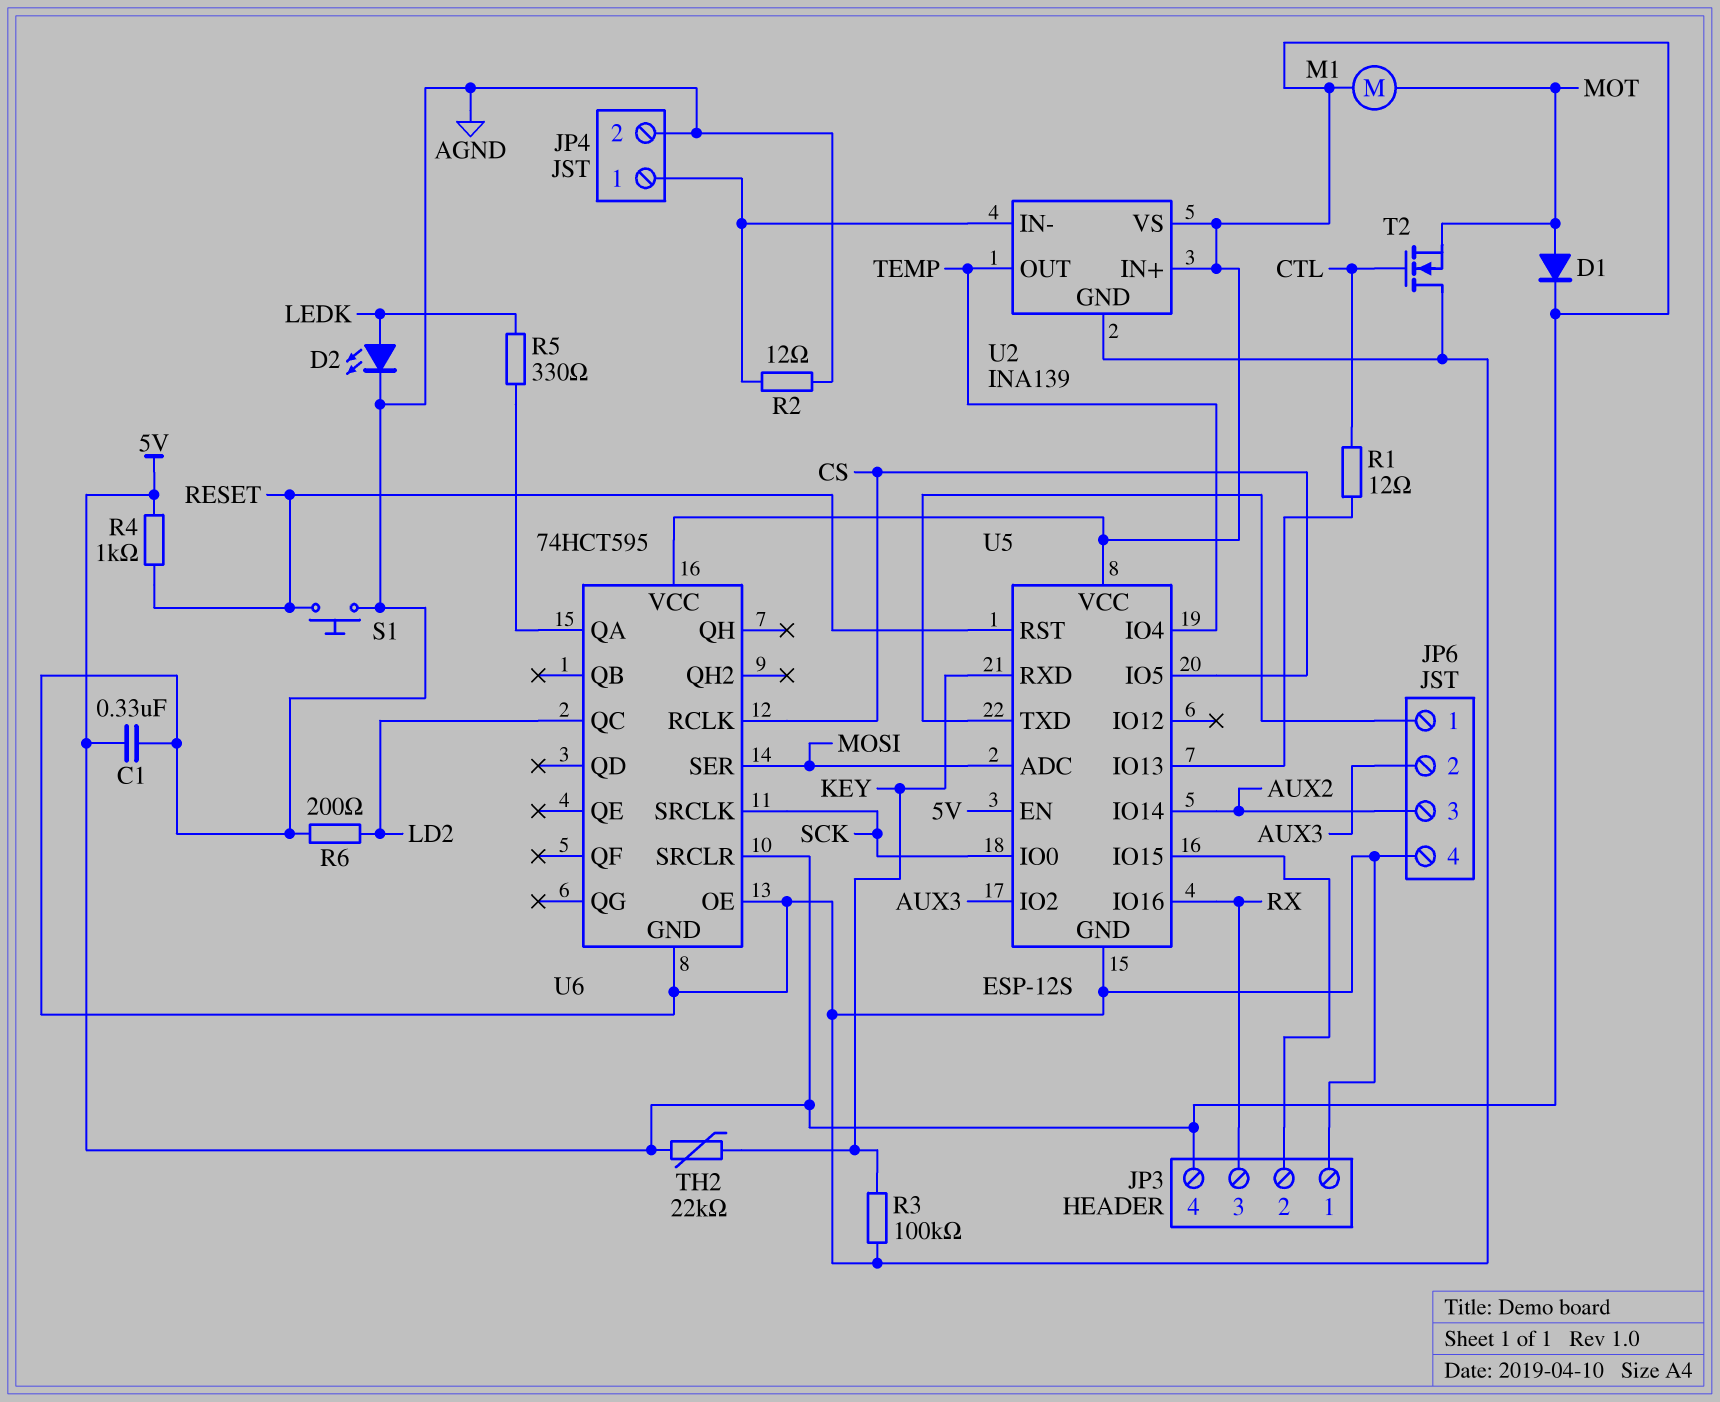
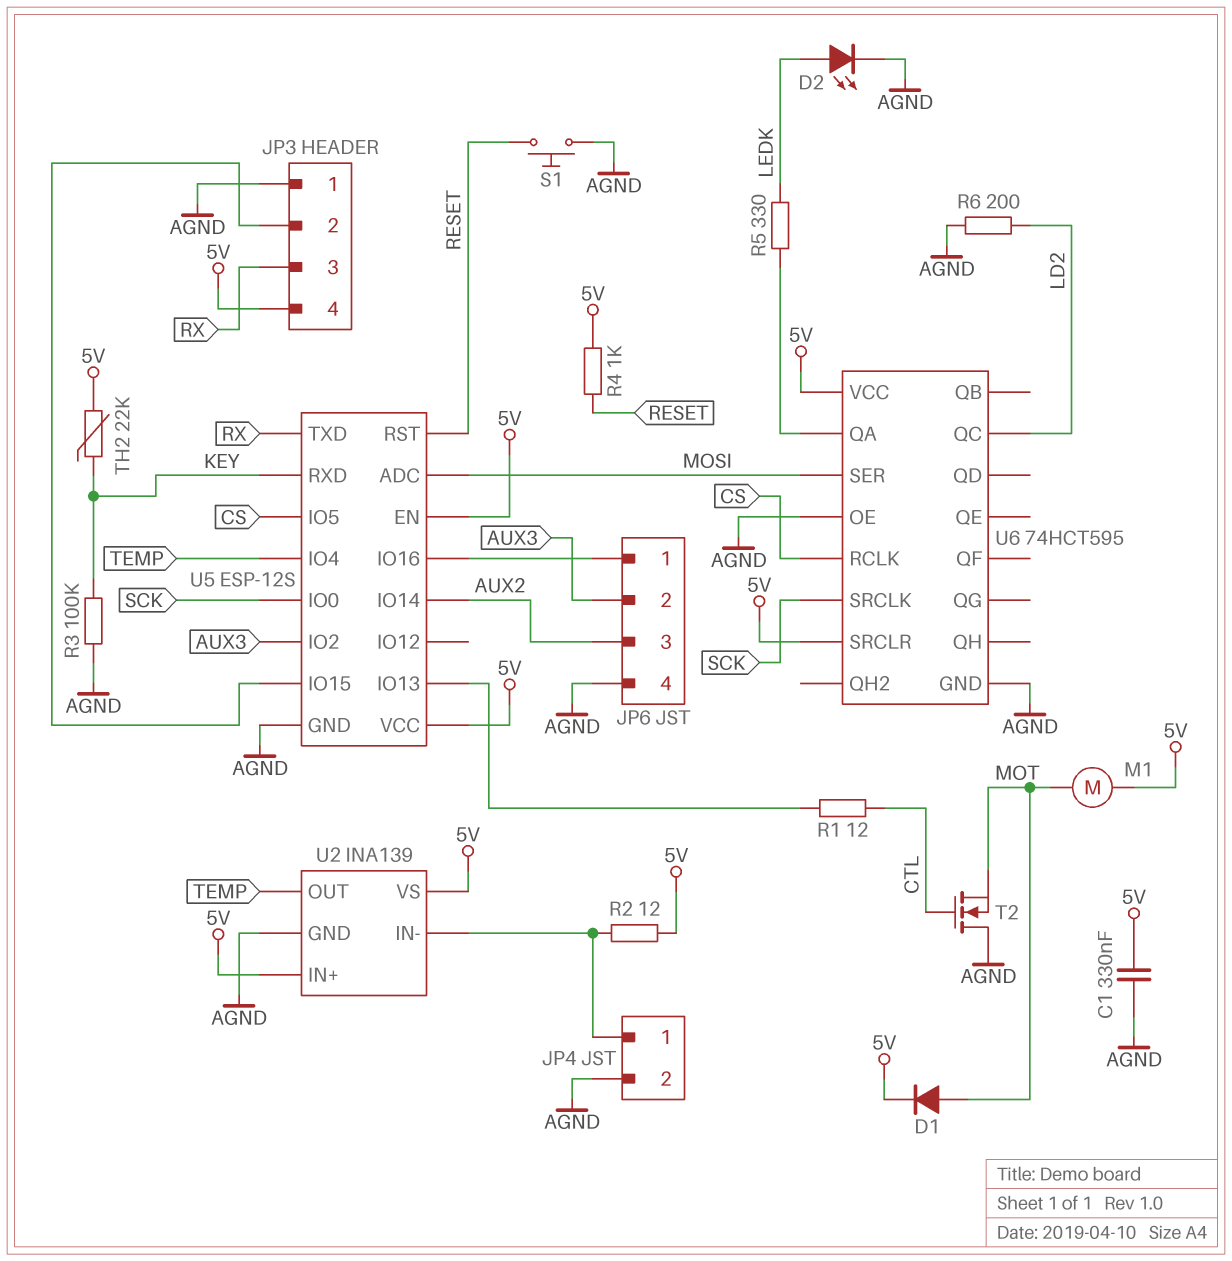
R2: 12 (AGND, JP4/1) -> 12 (5V, JP4/1)
U5 pin IO16: RX -> JP6/1
U5 pin TXD: JP6/1 -> RX

